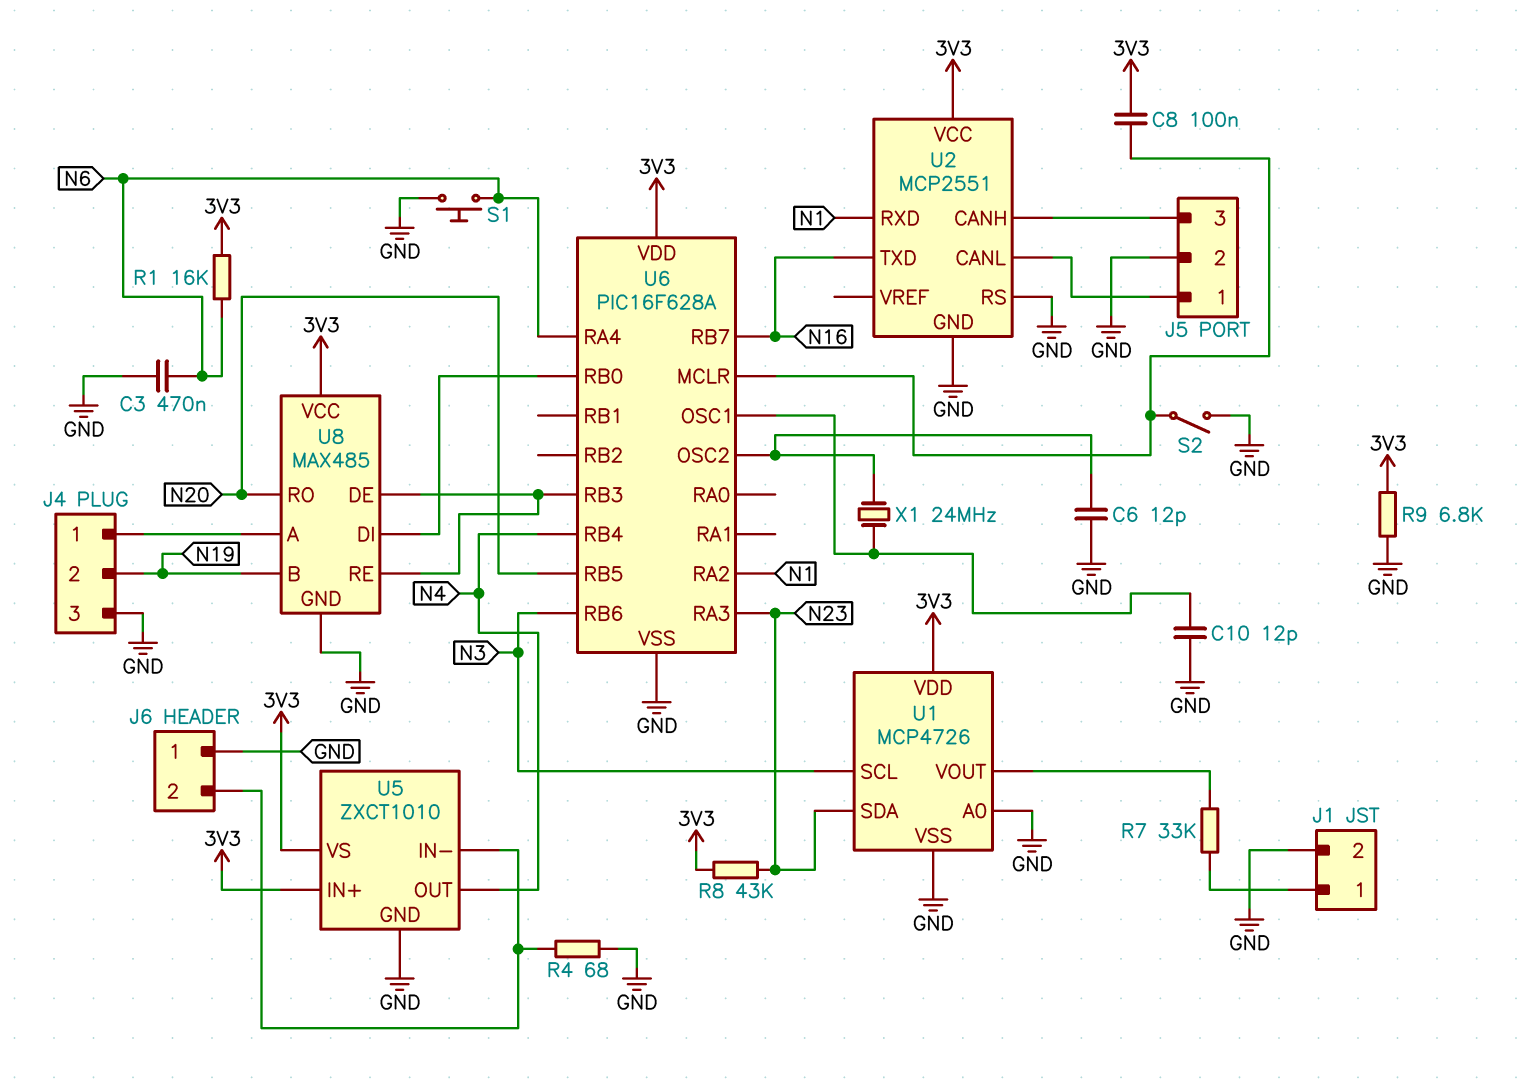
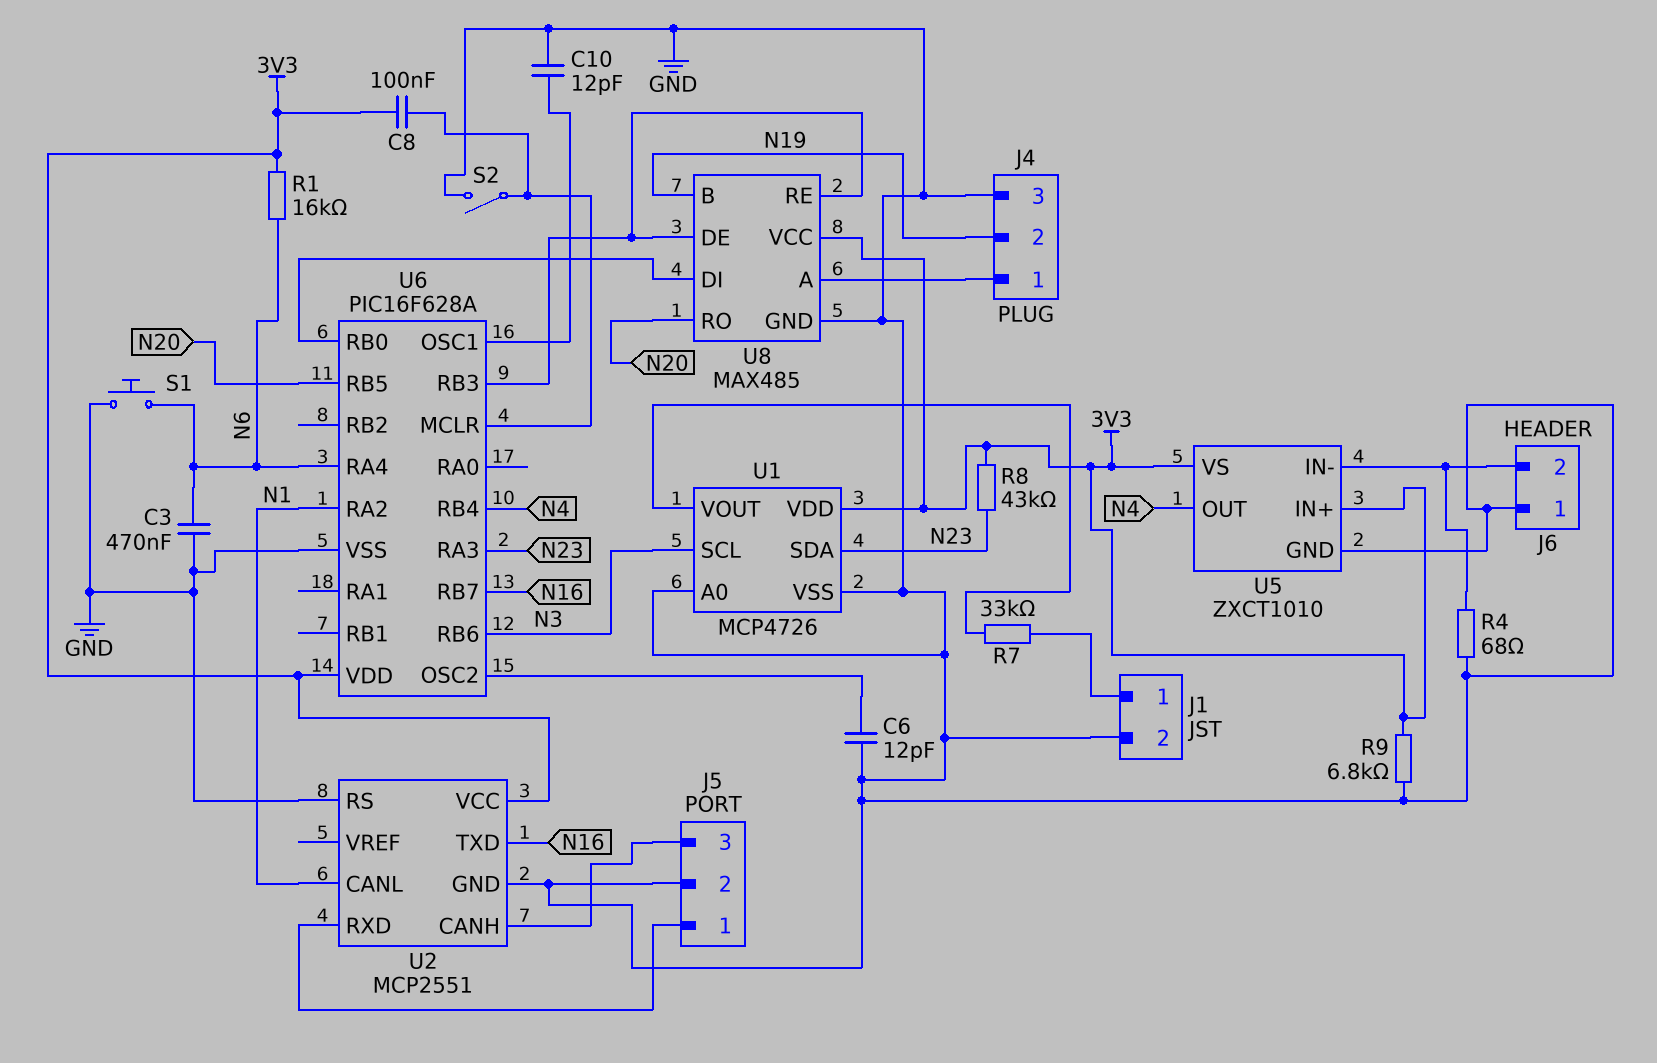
U2 pin CANL: J5/1 -> N1
U2 pin RXD: N1 -> J5/1
X1: 24MHz (U6/OSC1, U6/OSC2) -> none

